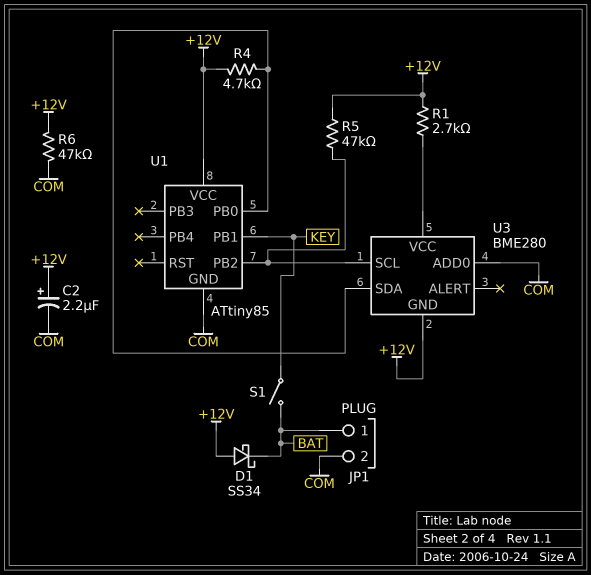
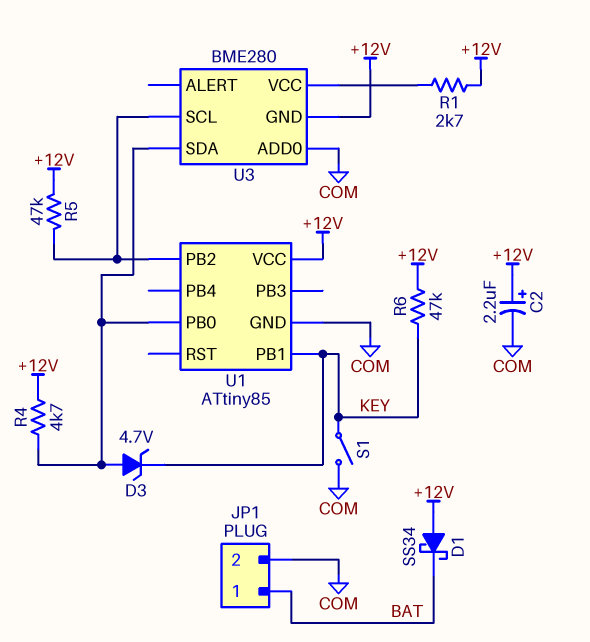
D3: none -> zener 4.7V (A U1/PB0, K KEY)
R6: 47k (+12V, COM) -> 47k (+12V, KEY)
S1: switch (BAT, KEY) -> switch (COM, KEY)

